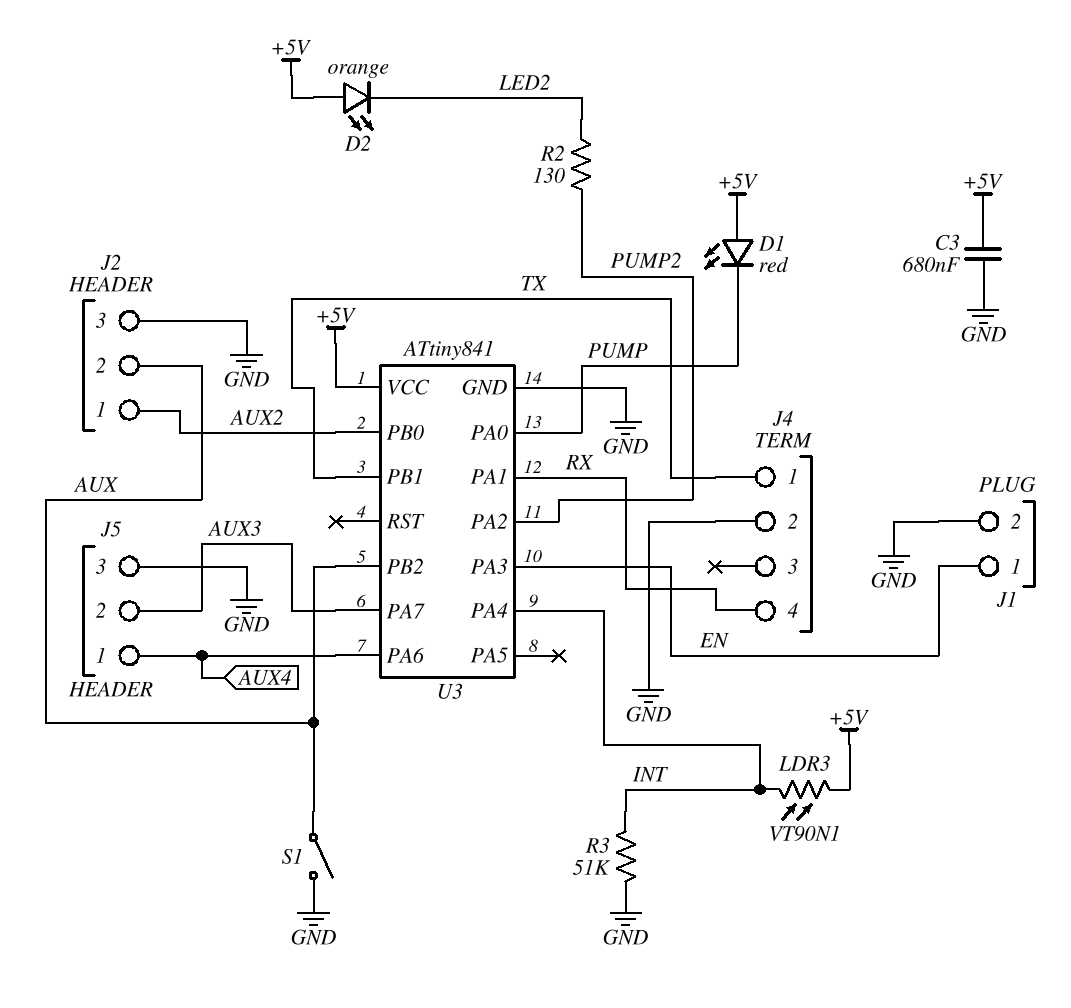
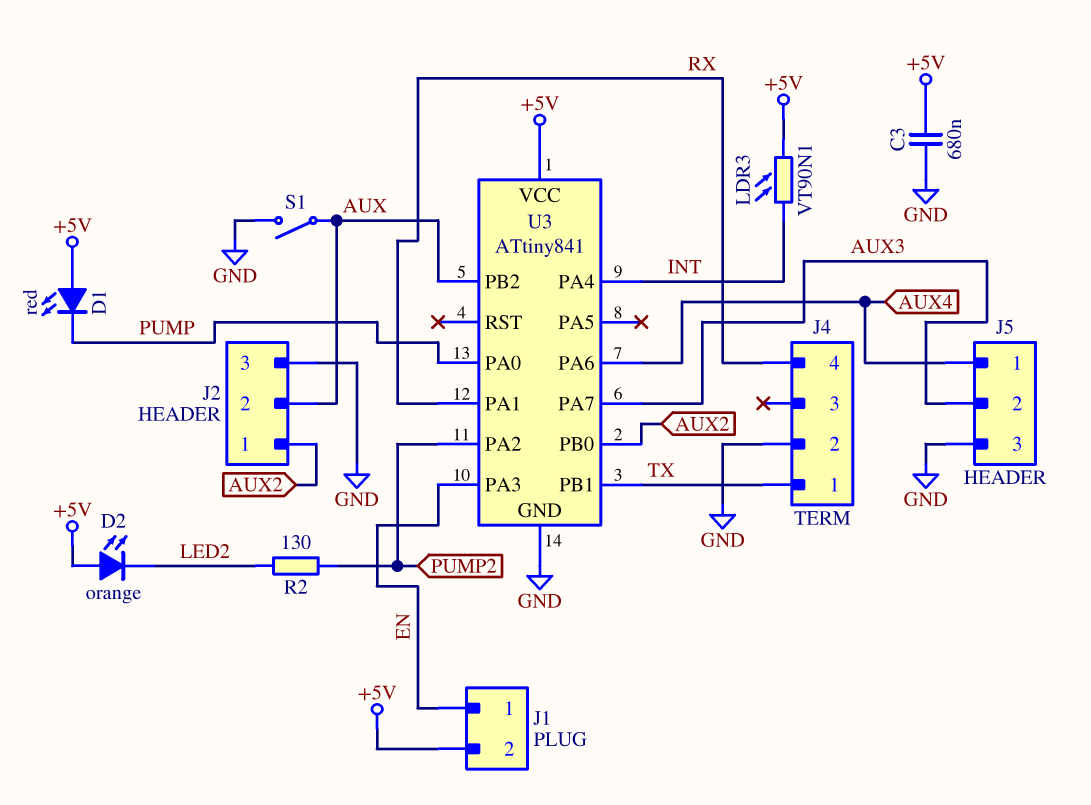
J1 pin 2: GND -> +5V
R3: 51k (GND, INT) -> none

